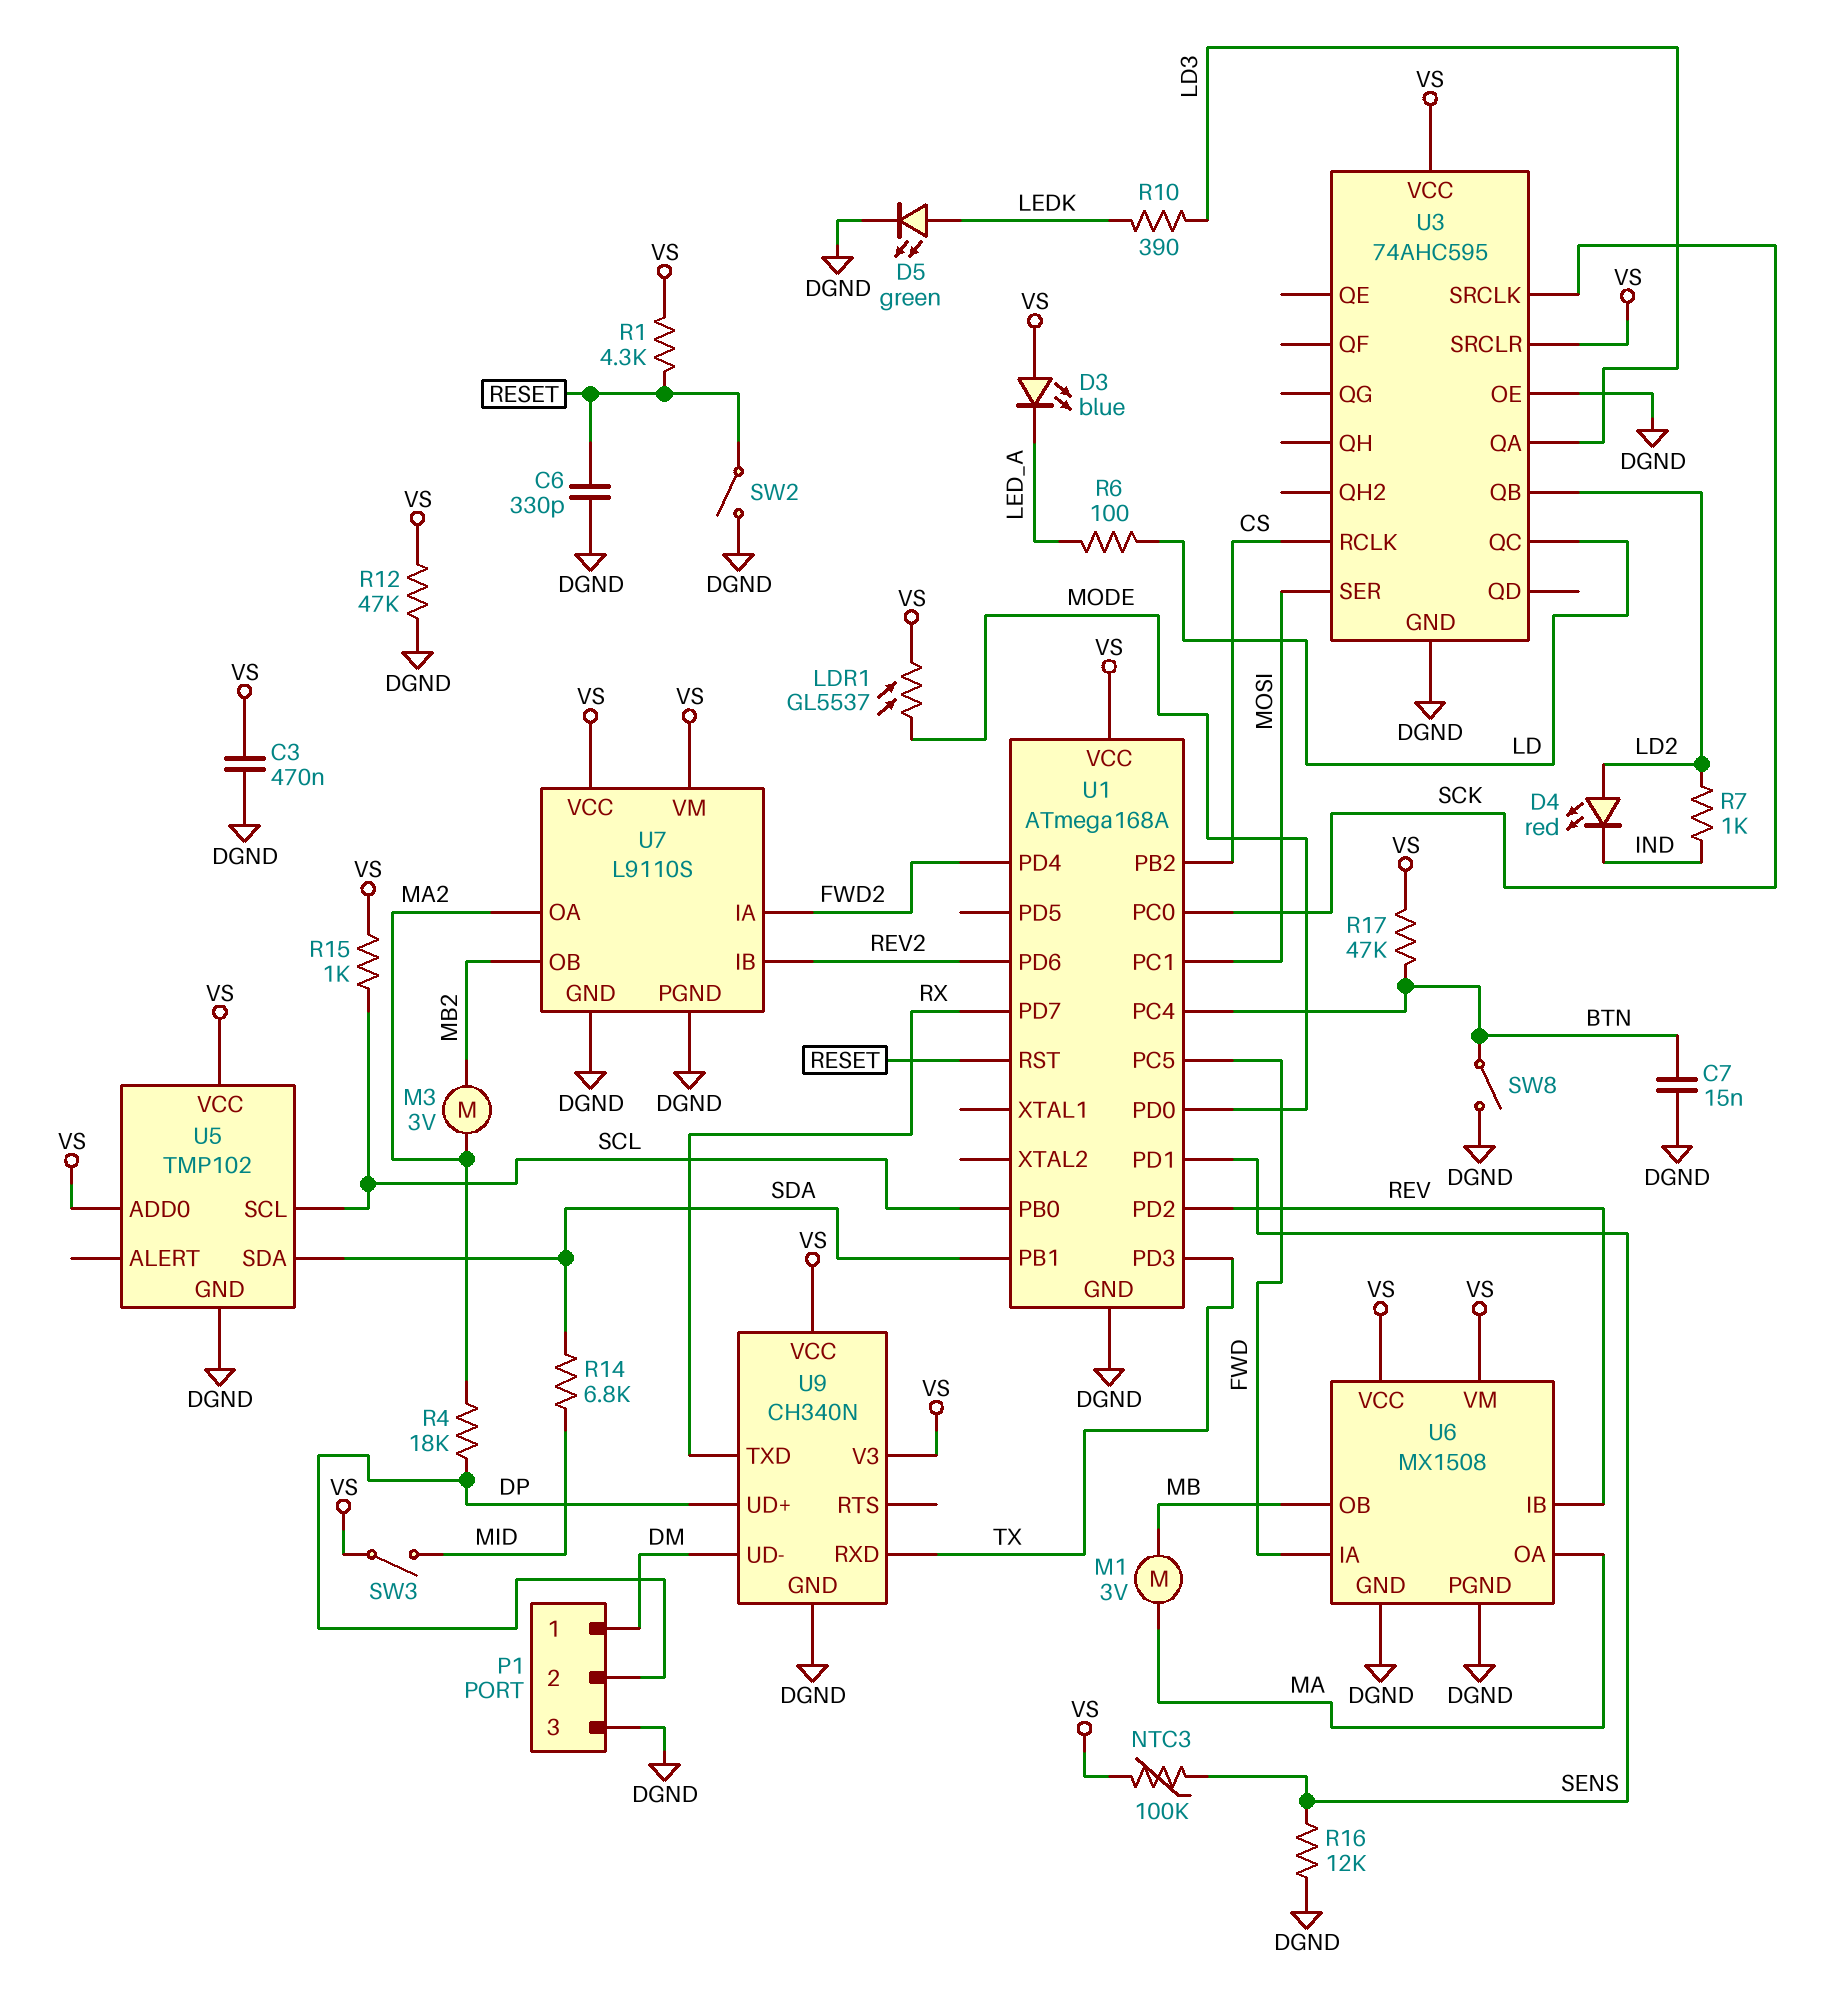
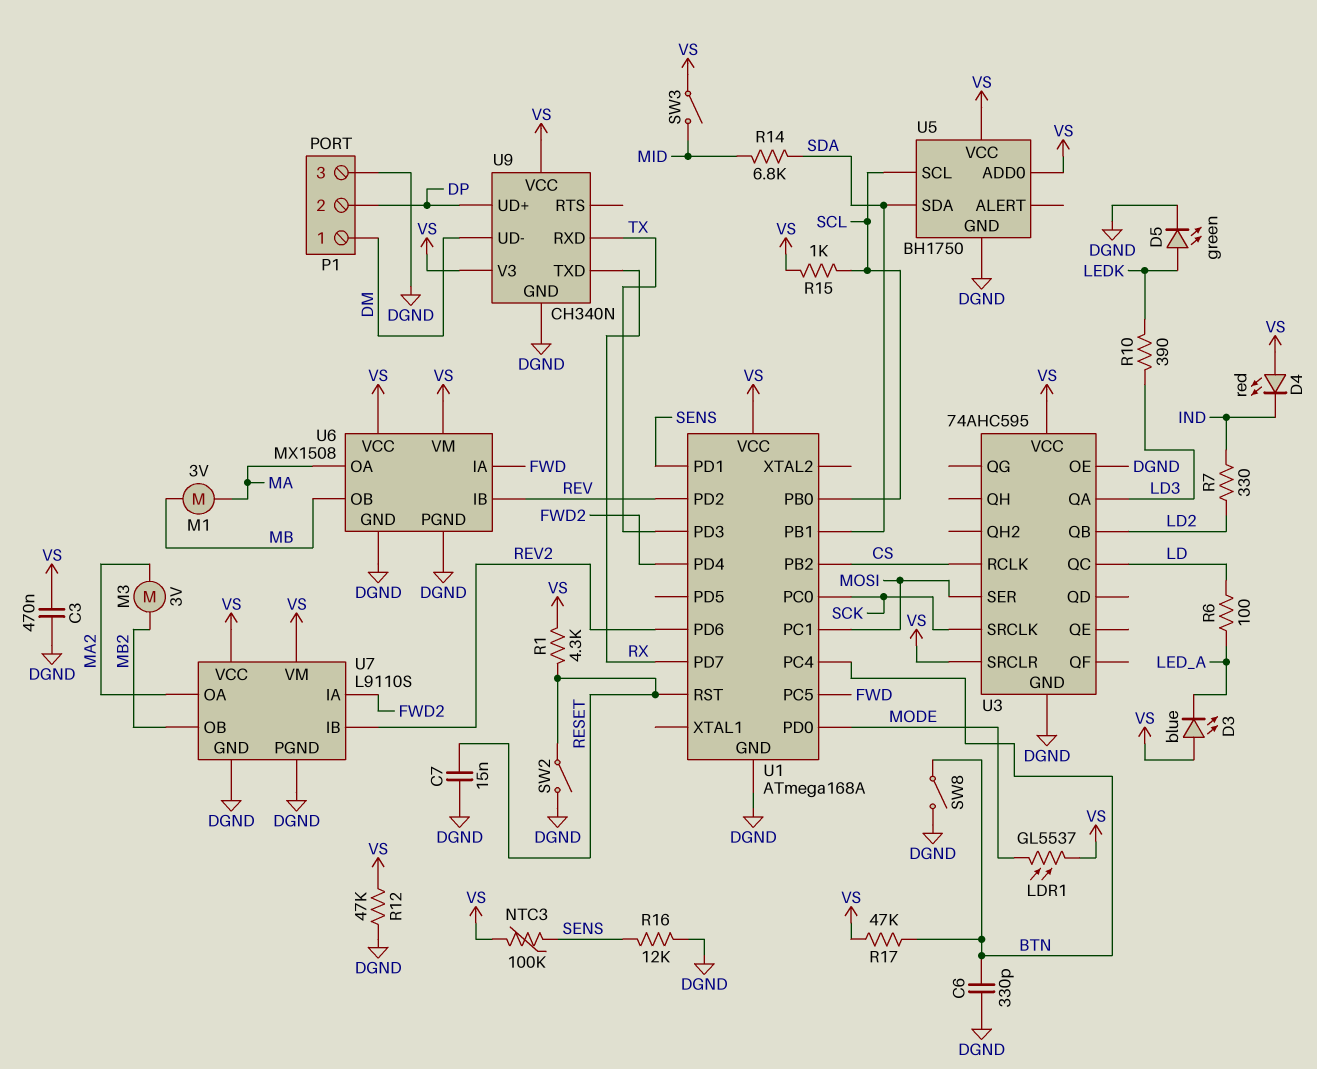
C6: 330pF (DGND, RESET) -> 330pF (BTN, DGND)
C7: 15nF (BTN, DGND) -> 15nF (DGND, RESET)
D4: LED red (A LD2, K IND) -> LED red (A VS, K IND)
R4: 18k (DP, MA2) -> none
R7: 1k (IND, LD2) -> 330 (IND, LD2)
U5: TMP102 -> BH1750

